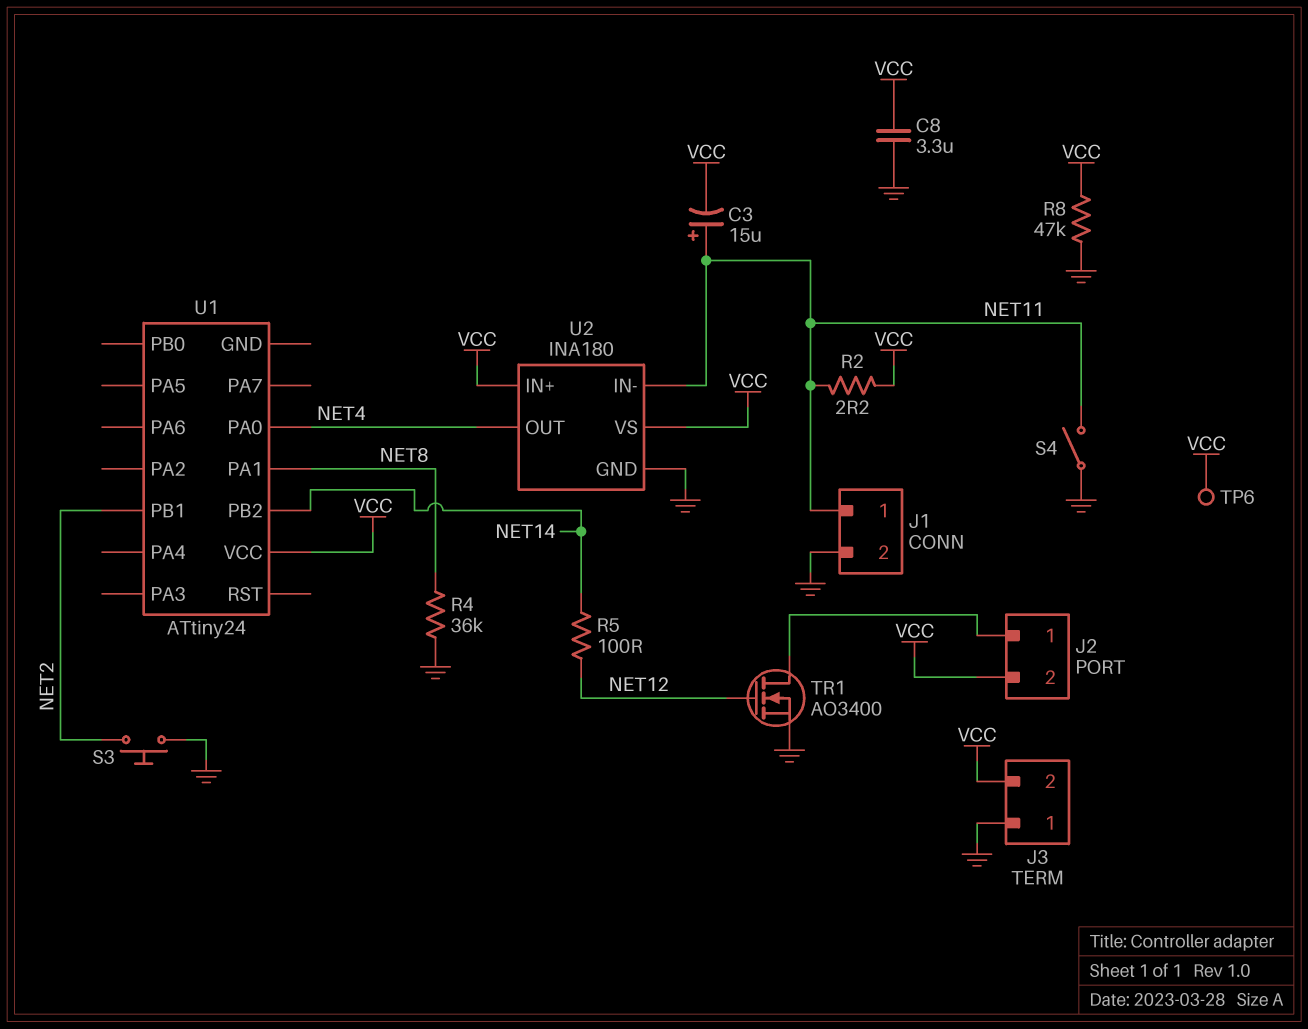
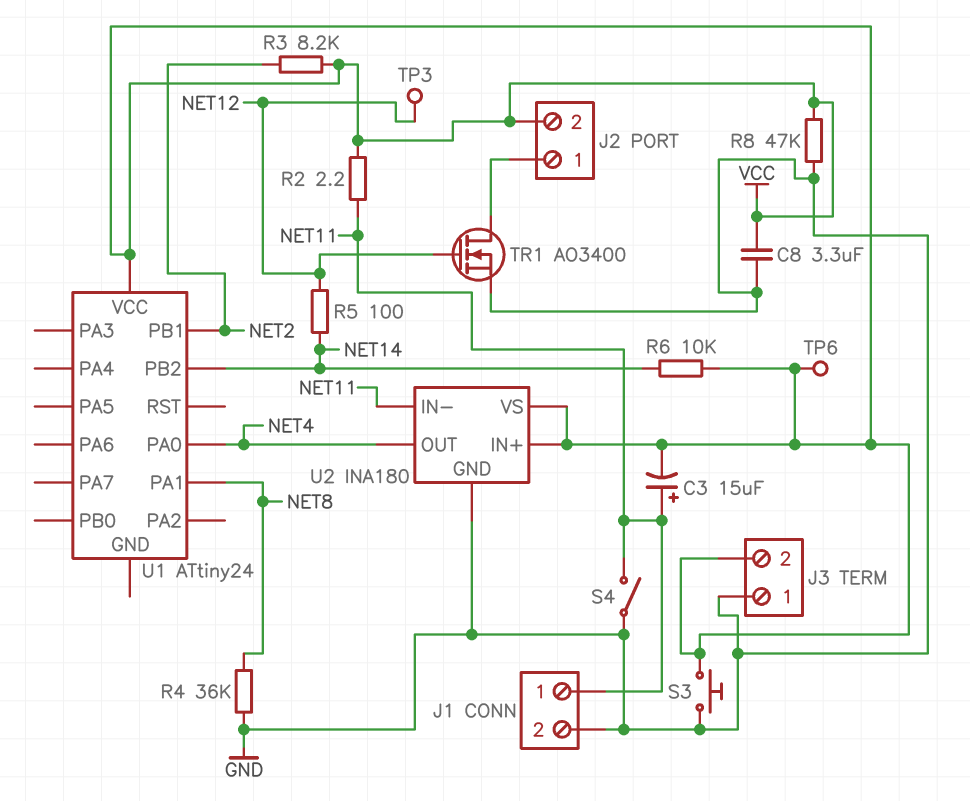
R3: none -> 8.2k (NET2, VCC)
R6: none -> 10k (NET14, VCC)
S3: button (GND, NET2) -> button (GND, VCC)
TP3: none -> test point (NET12)

